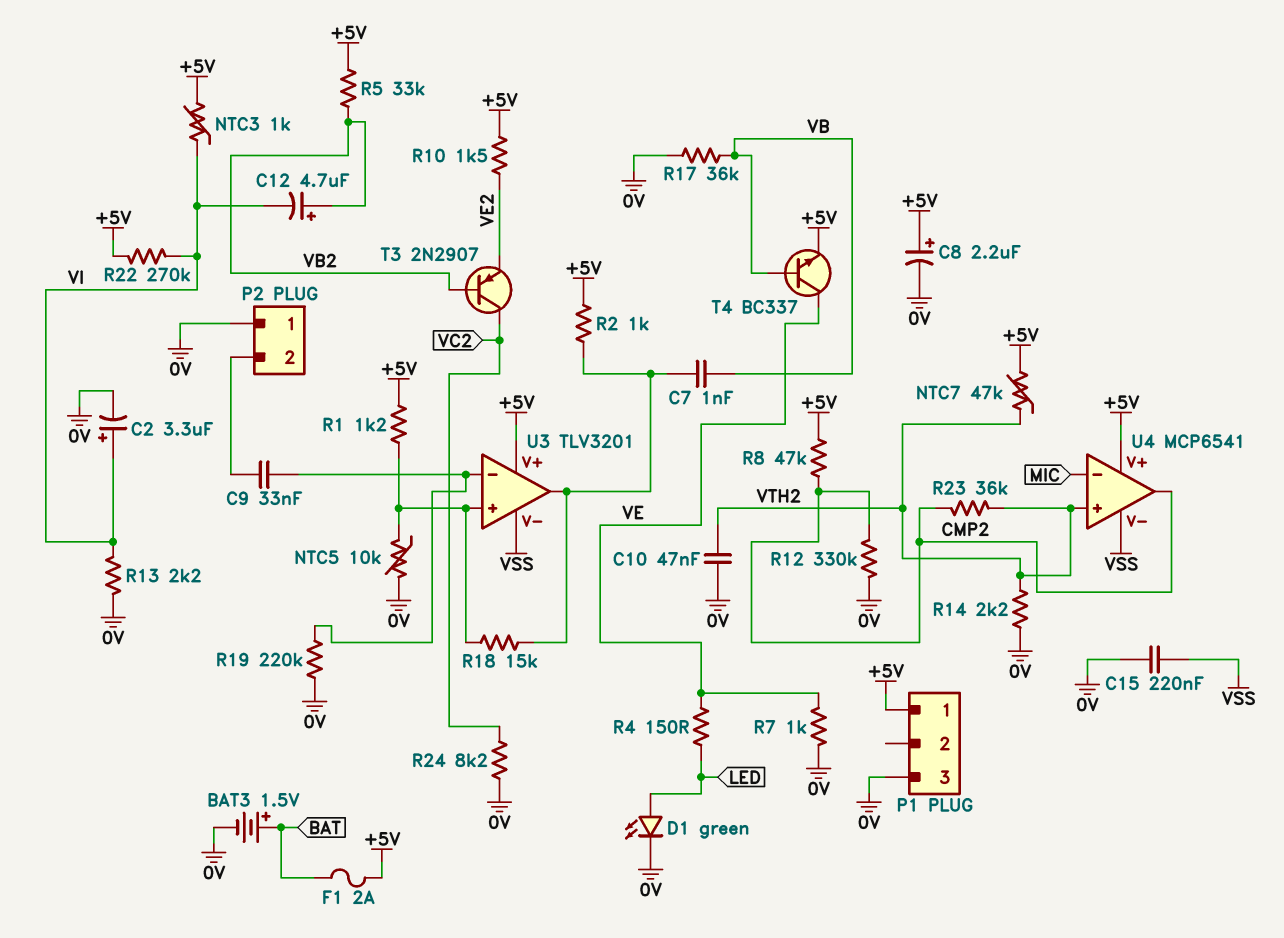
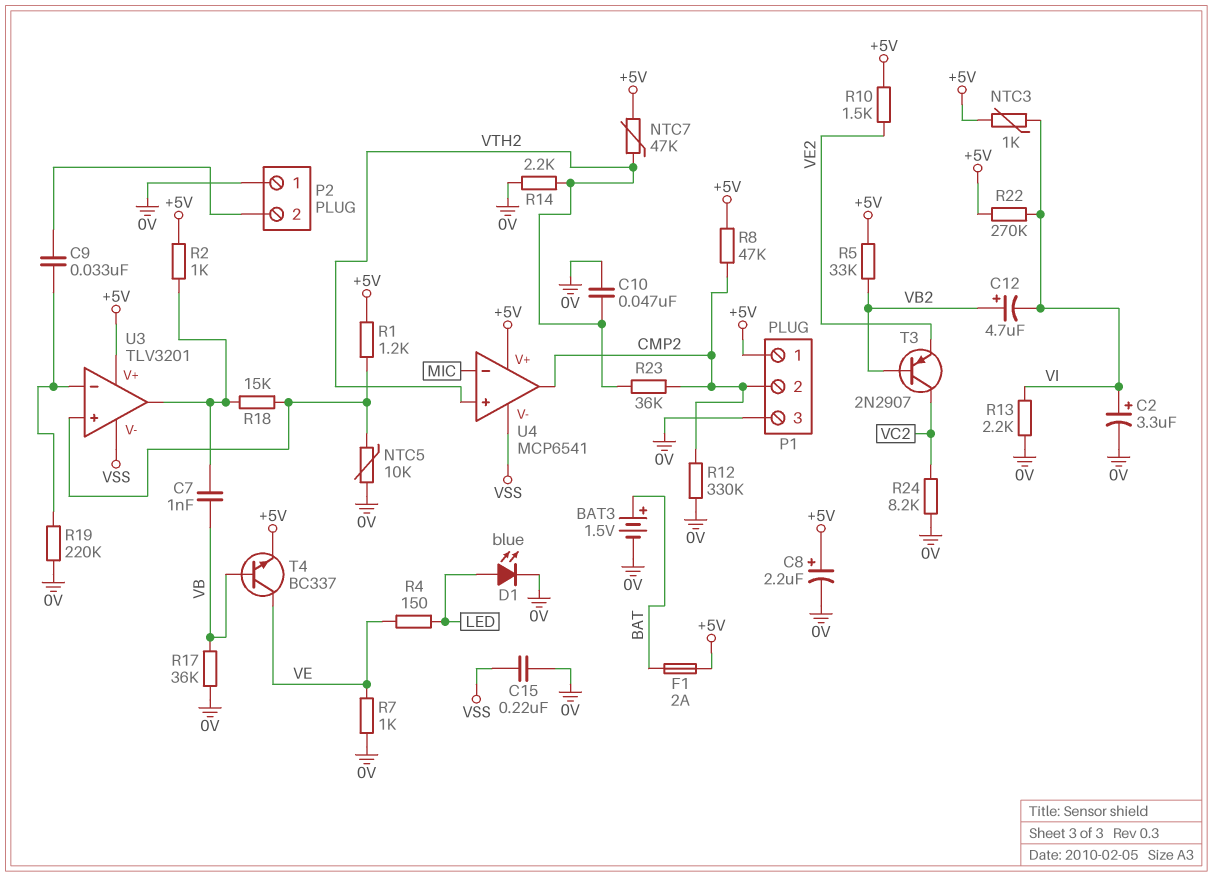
D1: LED green (A LED, K 0V) -> LED blue (A LED, K 0V)
P1 pin 2: none -> CMP2

